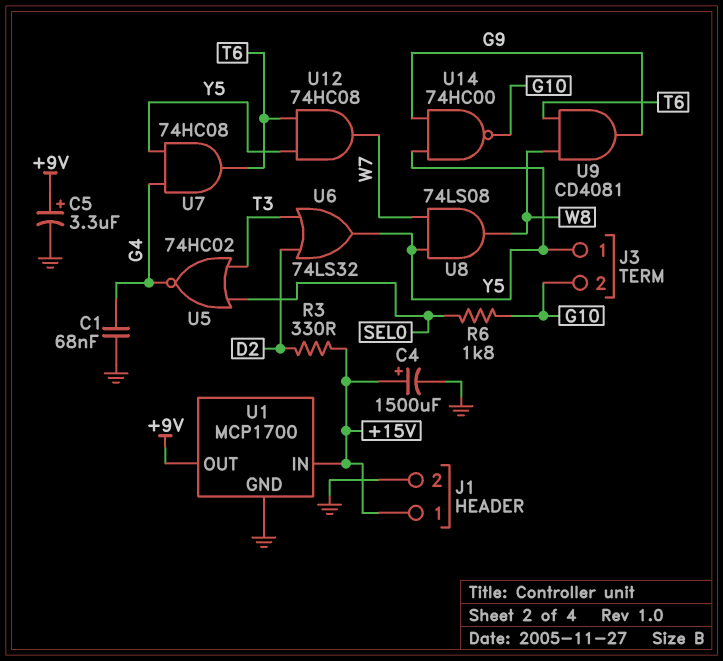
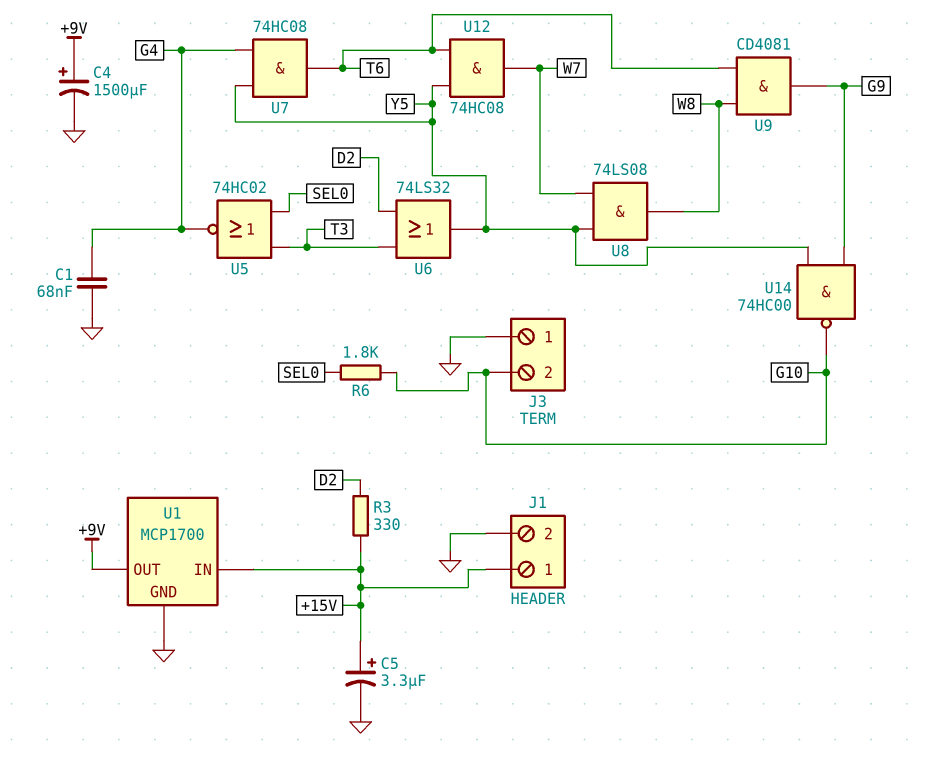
C4: 1500uF (plus +15V, minus GND) -> 1500uF (plus +9V, minus GND)
C5: 3.3uF (plus +9V, minus GND) -> 3.3uF (plus +15V, minus GND)
J3 pin 1: Y5 -> GND

